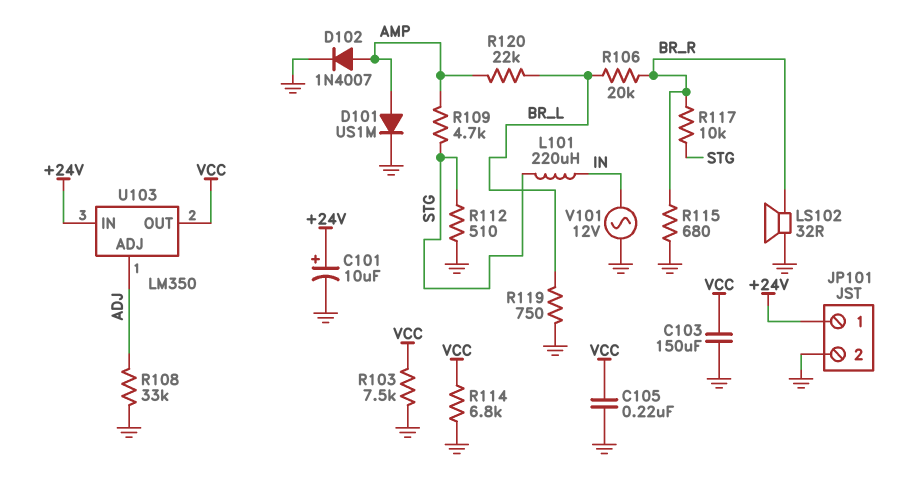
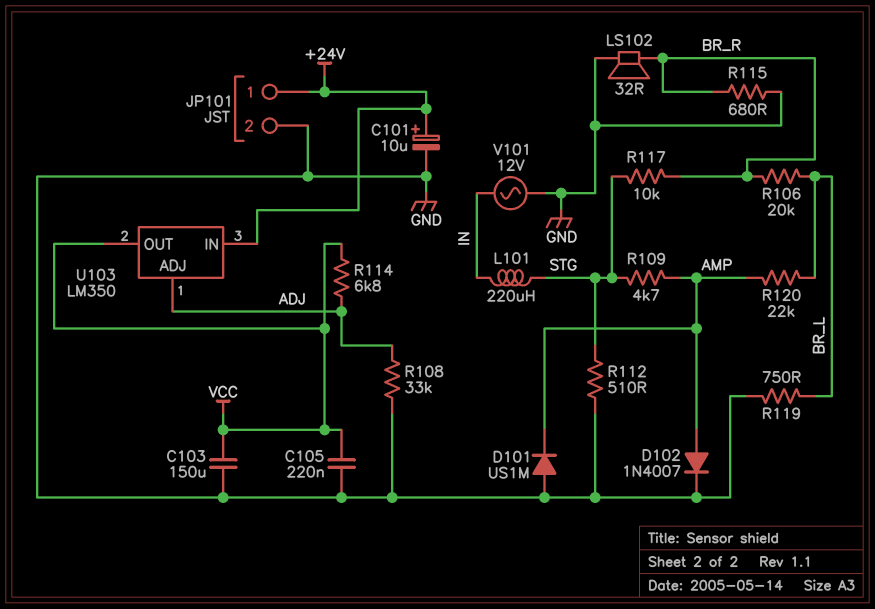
D101: diode US1M (A AMP, K GND) -> diode US1M (A GND, K AMP)
R103: 7.5k (GND, VCC) -> none
R114: 6.8k (GND, VCC) -> 6.8k (ADJ, VCC)

